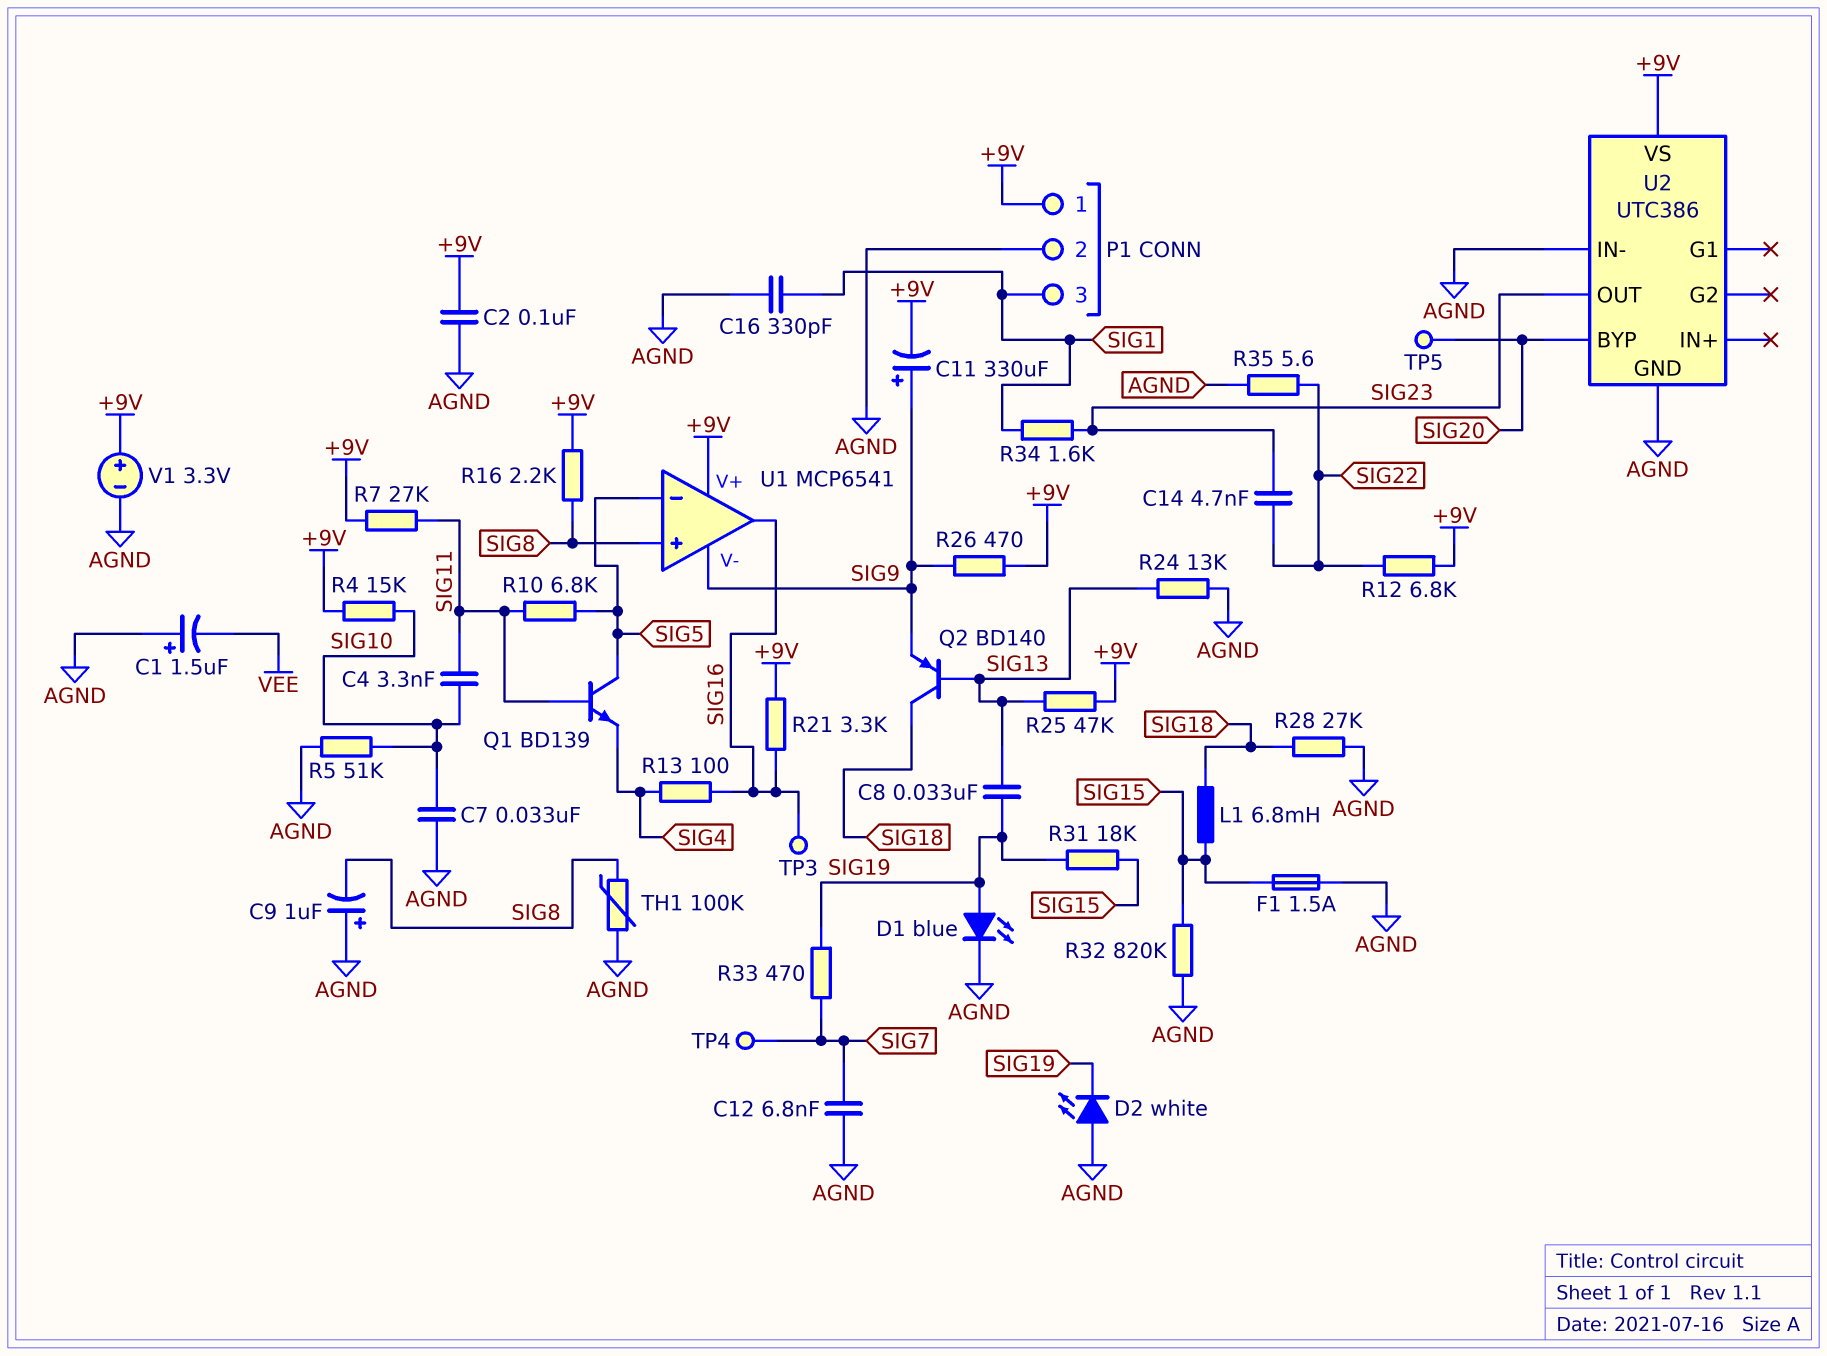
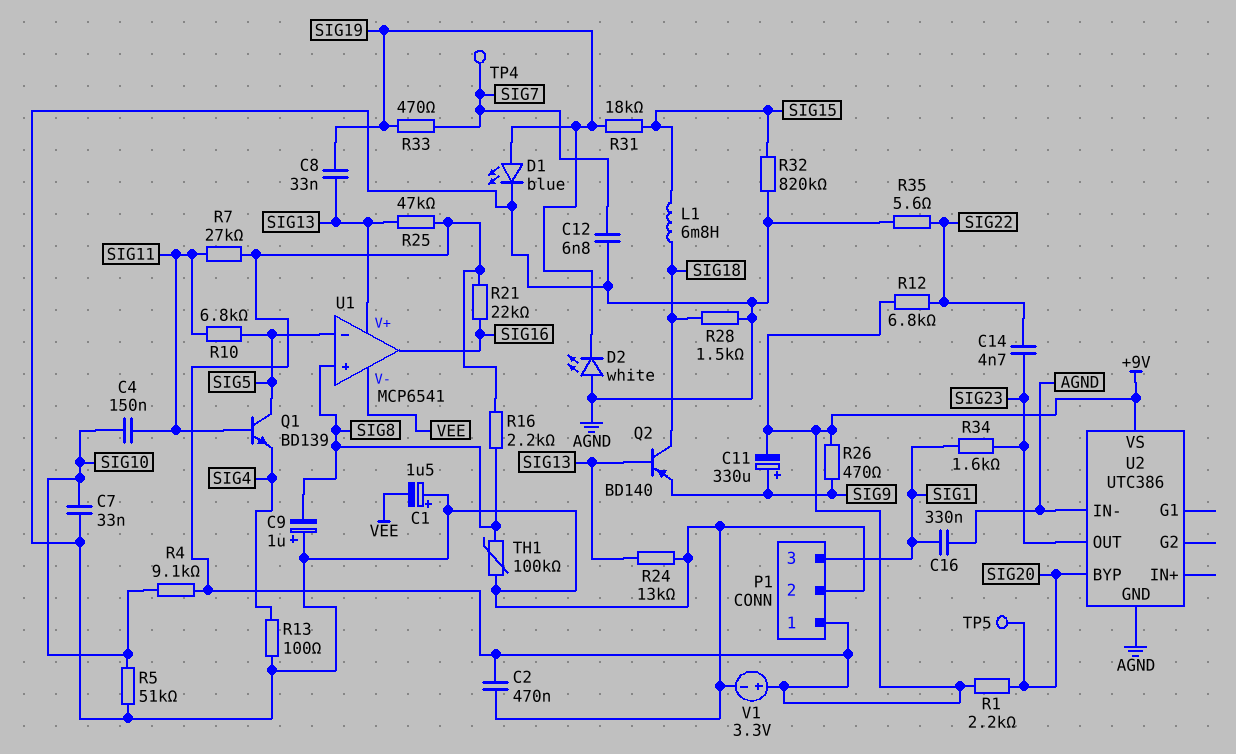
C2: 100nF (+9V, AGND) -> 470nF (+9V, AGND)
C4: 3.3nF (SIG10, SIG11) -> 150nF (SIG10, SIG11)
C16: 330pF (AGND, SIG1) -> 330nF (AGND, SIG1)
F1: 1.5A (AGND, SIG15) -> none
R1: none -> 2.2k (+9V, SIG20)
R4: 15k (+9V, SIG10) -> 9.1k (+9V, SIG10)
R13: 100 (SIG4, SIG16) -> 100 (AGND, SIG4)
R21: 3.3k (+9V, SIG16) -> 22k (+9V, SIG16)
R28: 27k (AGND, SIG18) -> 1.5k (AGND, SIG18)
TP3: test point (SIG16) -> none
U1 pin V+: +9V -> SIG13
U1 pin V-: SIG9 -> VEE

